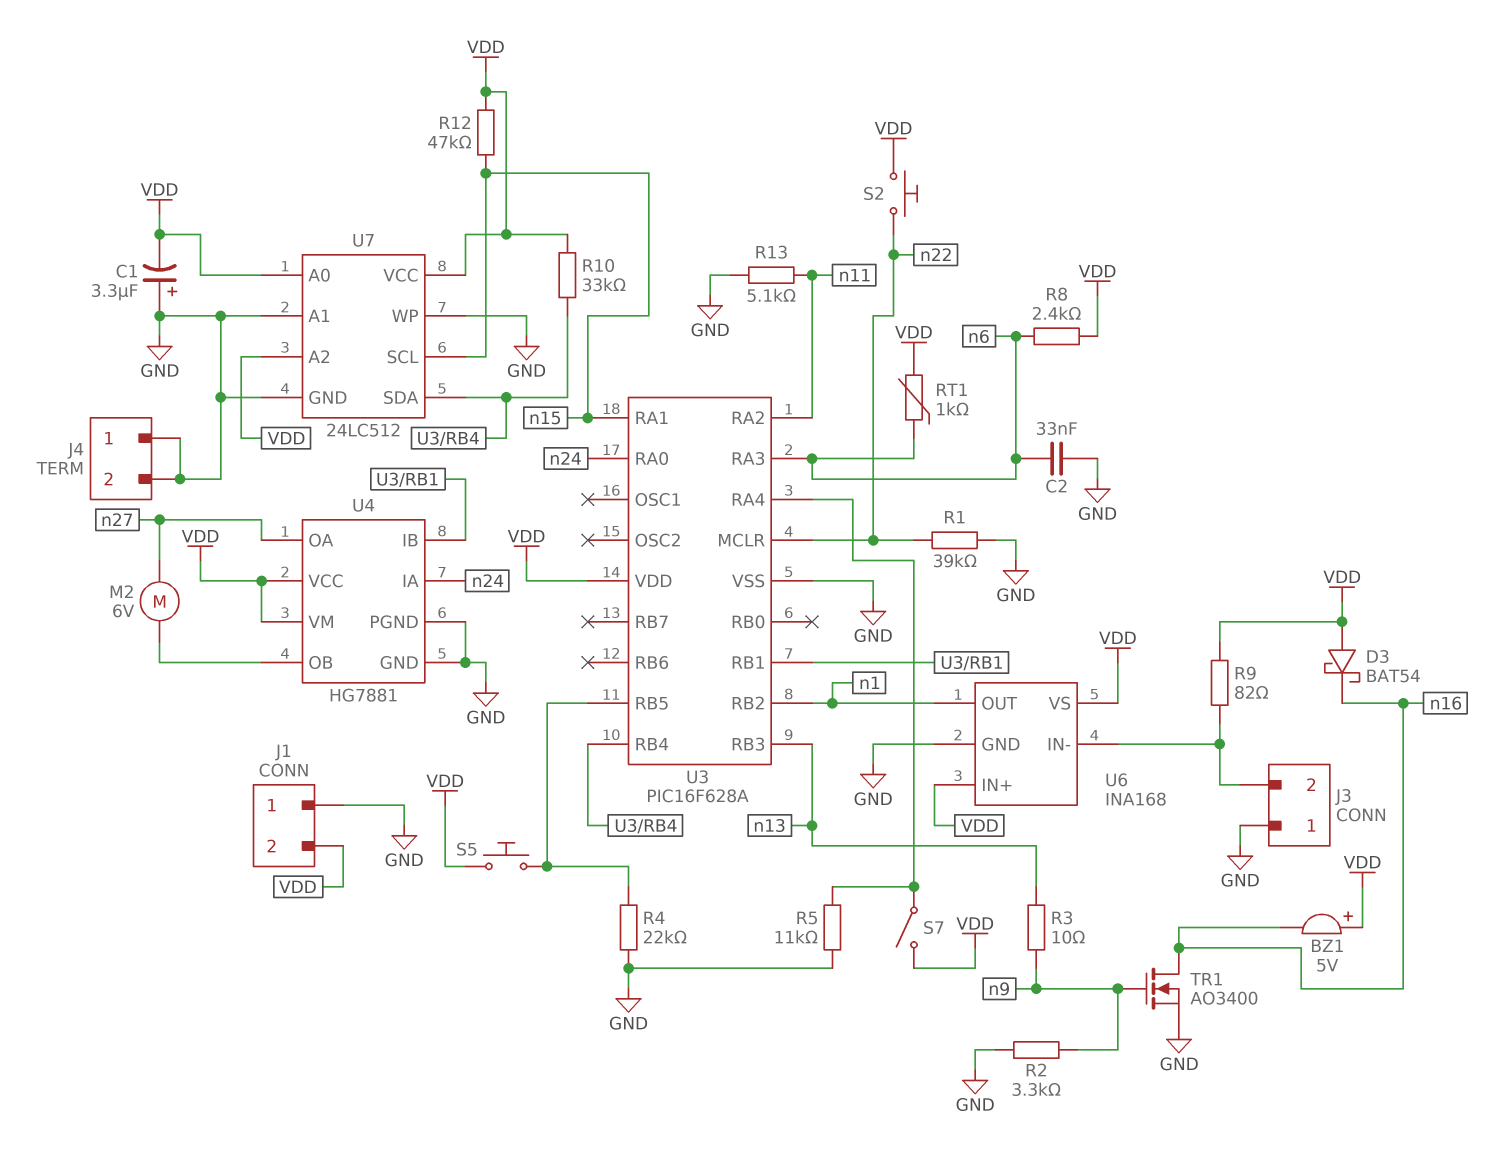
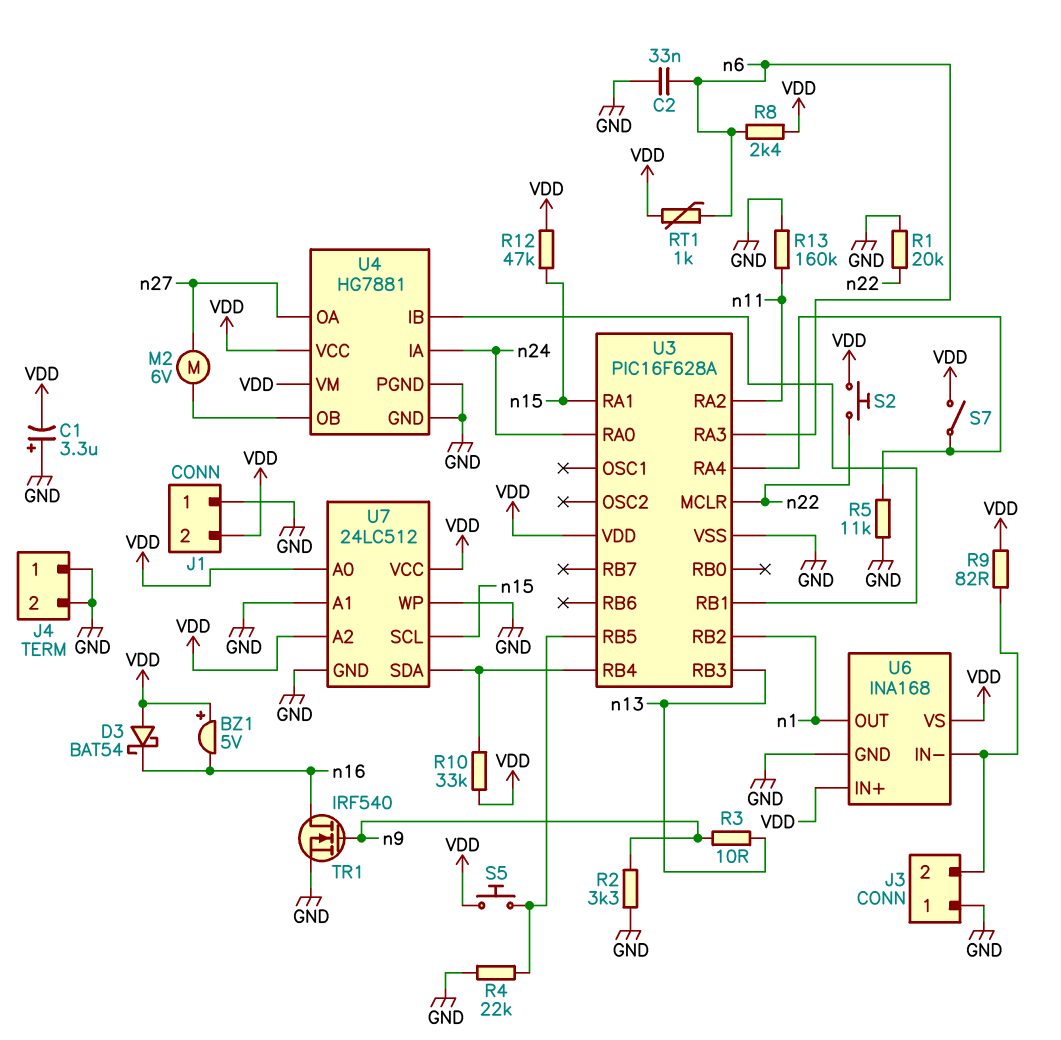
R1: 39k (GND, n22) -> 20k (GND, n22)
R13: 5.1k (GND, n11) -> 160k (GND, n11)
TR1: NMOS AO3400 (G n9, D n16, S GND) -> NMOS IRF540 (G n9, D n16, S GND)

